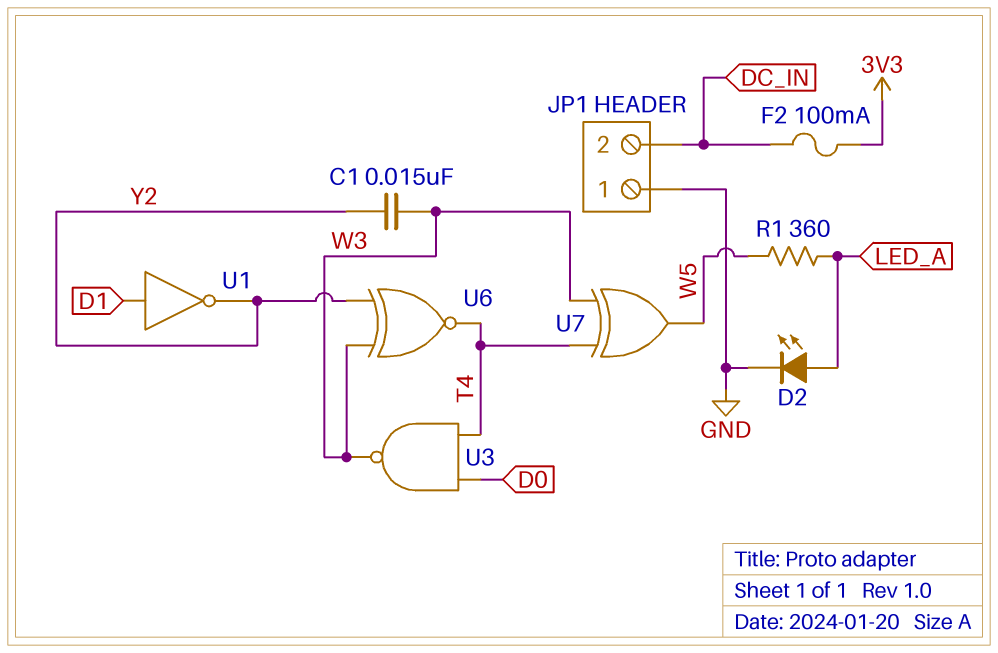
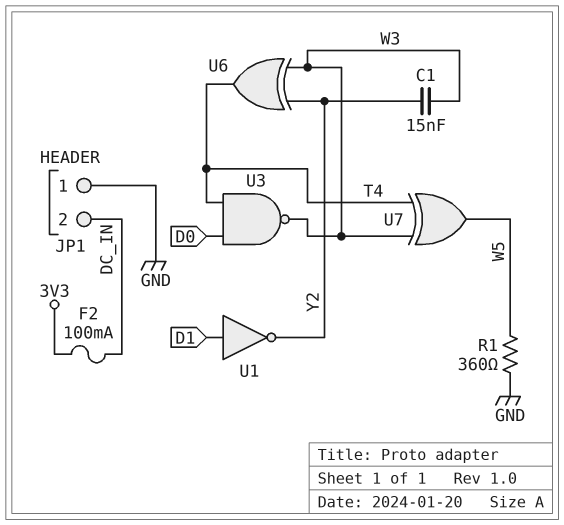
D2: LED (A LED_A, K GND) -> none
R1: 360 (LED_A, W5) -> 360 (GND, W5)
U6: XNOR (in W3, in Y2, out T4) -> XOR (in W3, in Y2, out T4)

